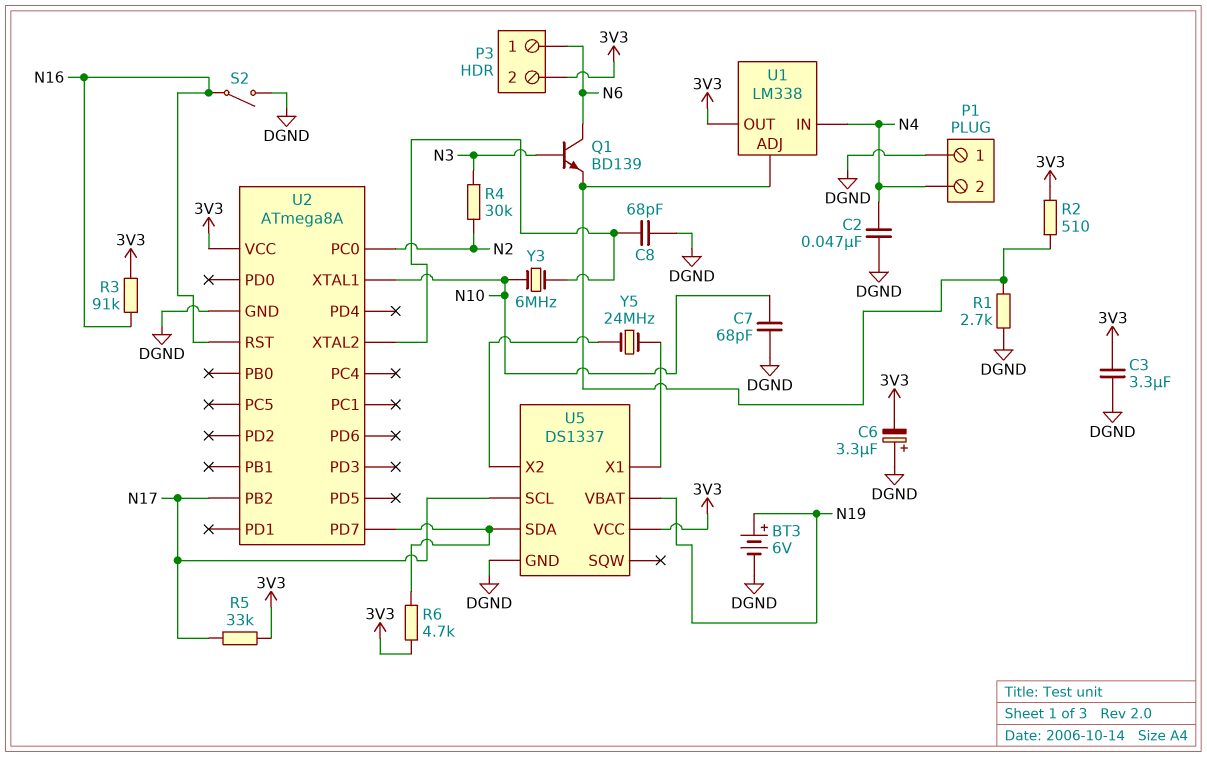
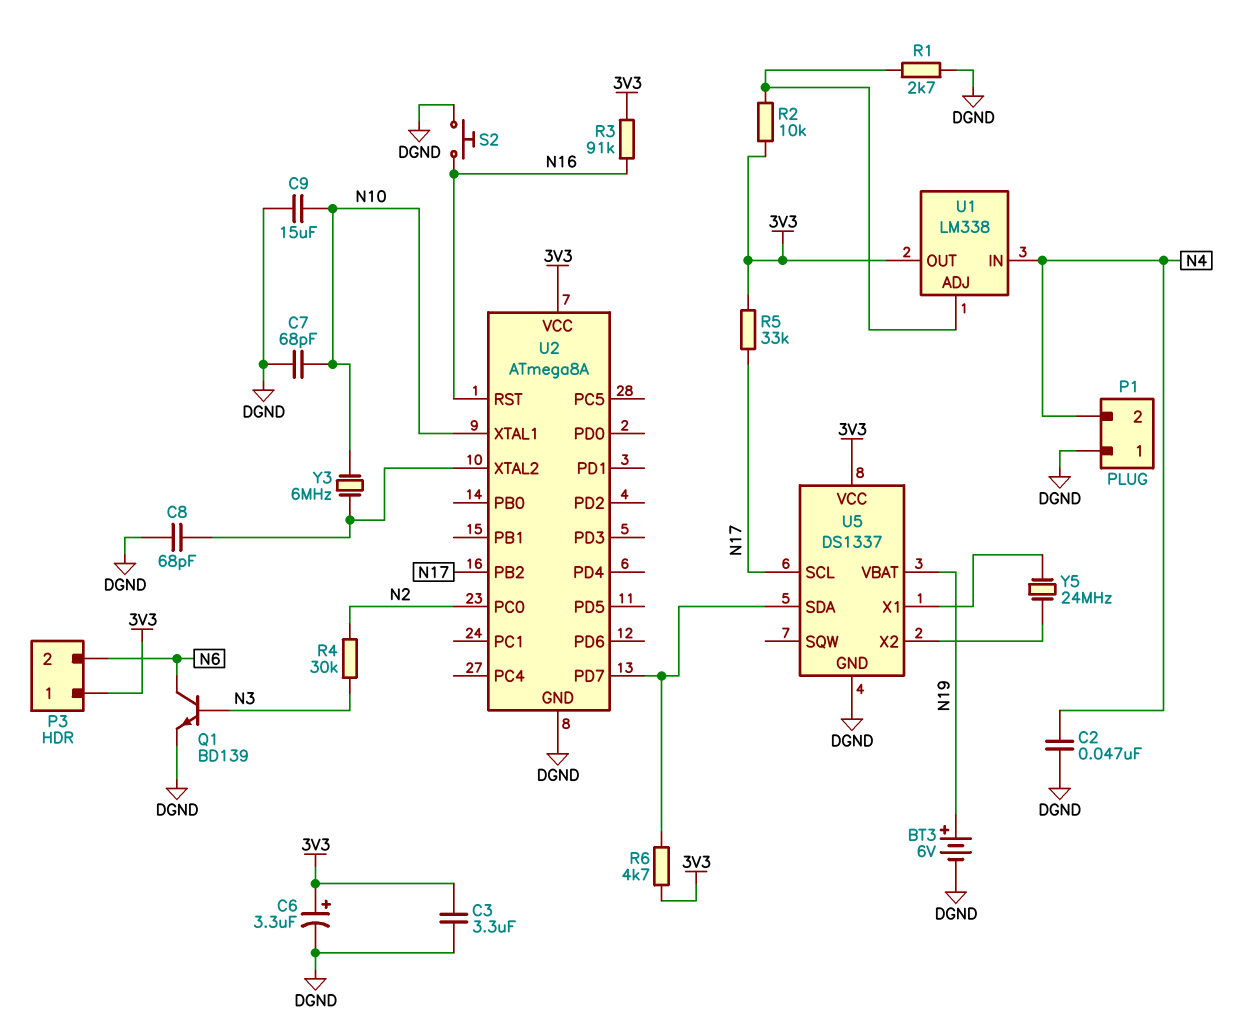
C6: 3.3uF (plus DGND, minus 3V3) -> 3.3uF (plus 3V3, minus DGND)
C9: none -> 15uF (DGND, N10)
P3 pin 1: N6 -> 3V3
P3 pin 2: 3V3 -> N6
Q1: NPN BD139 (B N3, C N6, E U1/ADJ) -> NPN BD139 (B N3, C N6, E DGND)
R2: 510 (3V3, U1/ADJ) -> 10k (3V3, U1/ADJ)
S2: switch (DGND, N16) -> button (DGND, N16)

